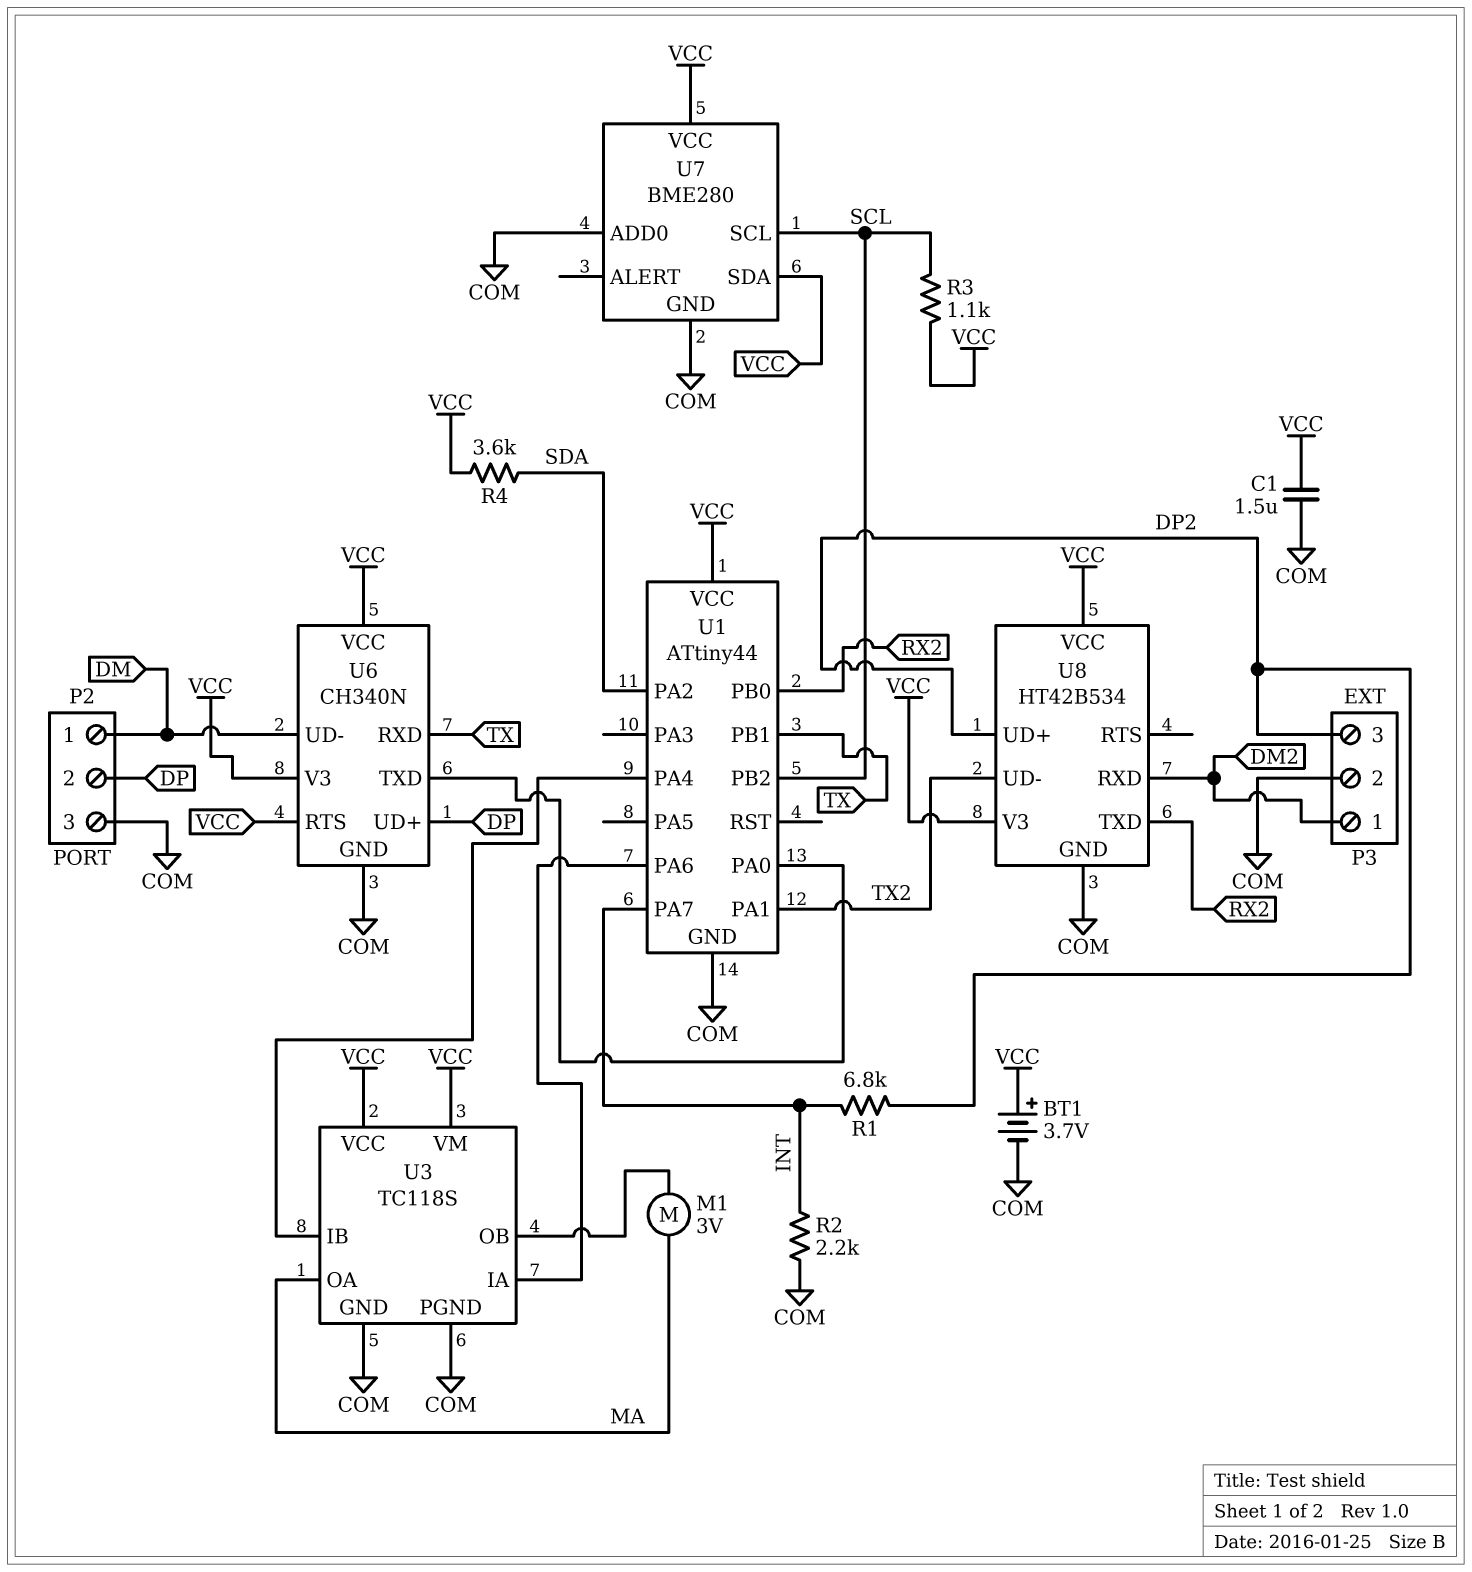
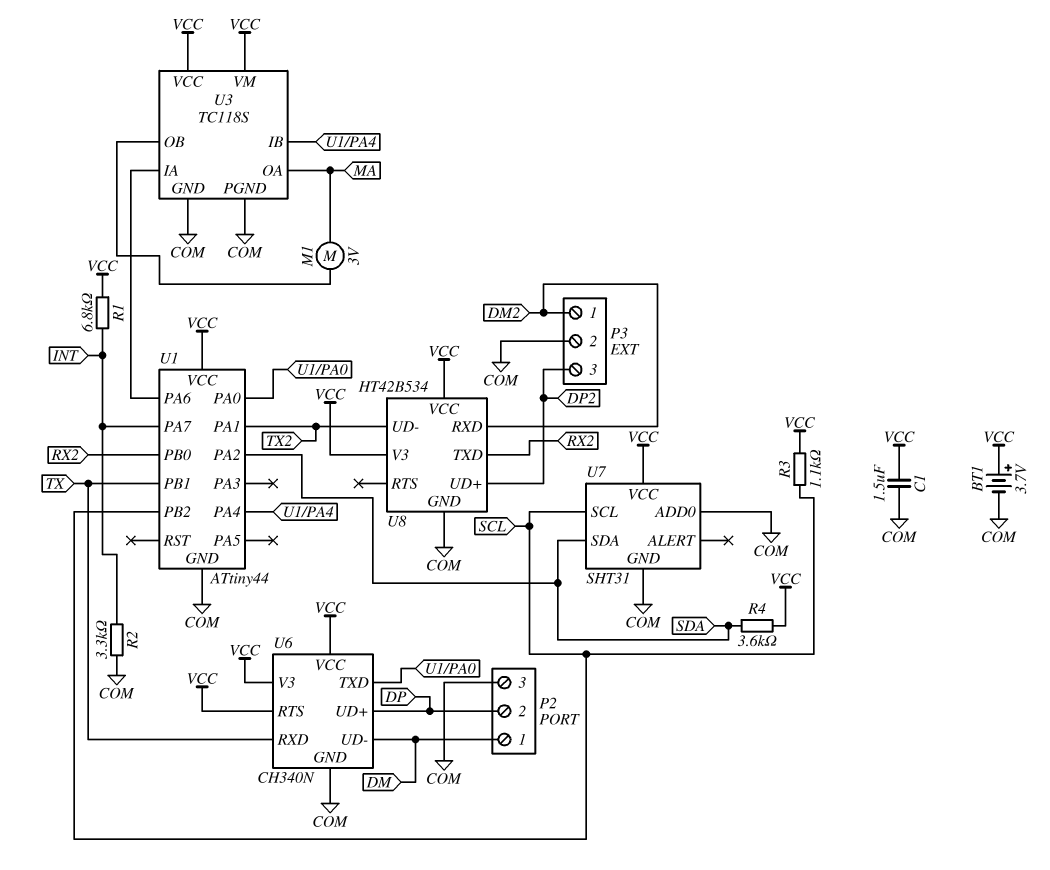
R1: 6.8k (DP2, INT) -> 6.8k (INT, VCC)
R2: 2.2k (COM, INT) -> 3.3k (COM, INT)
U7: BME280 -> SHT31
U7 pin SDA: VCC -> SDA

